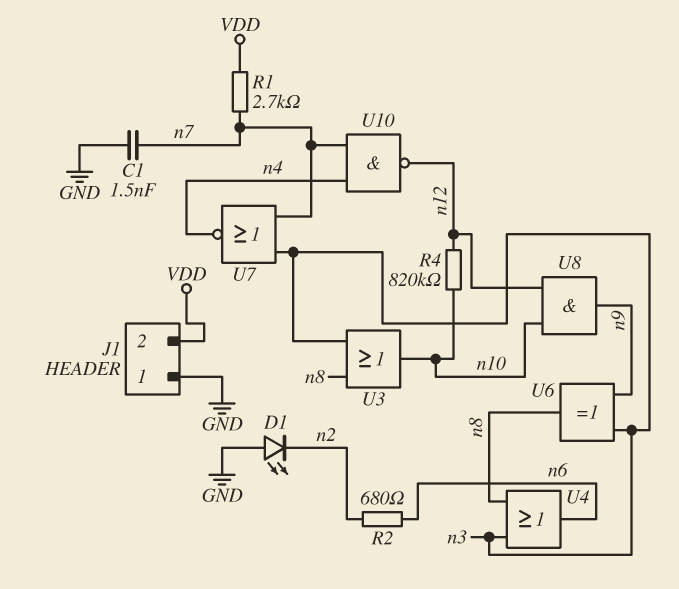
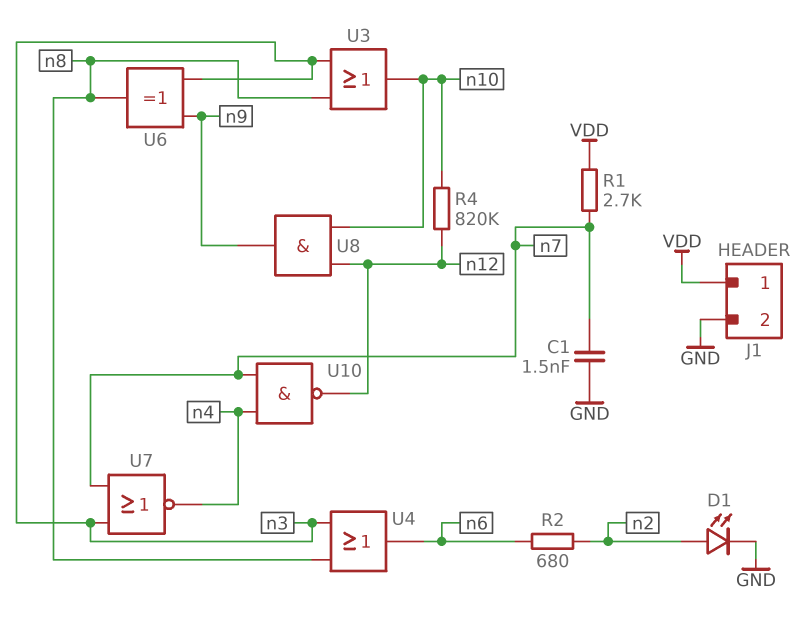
D1: LED (A GND, K n2) -> LED (A n2, K GND)
J1 pin 1: GND -> VDD
J1 pin 2: VDD -> GND

